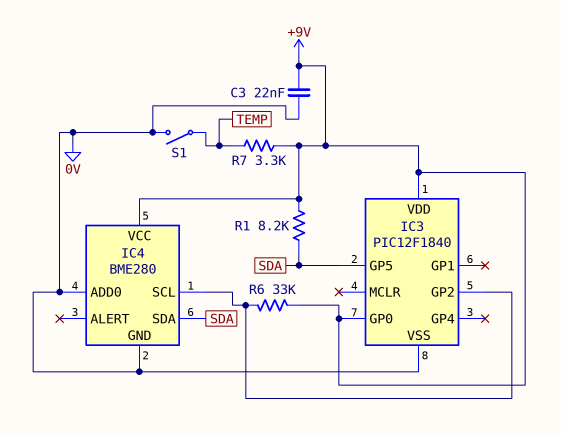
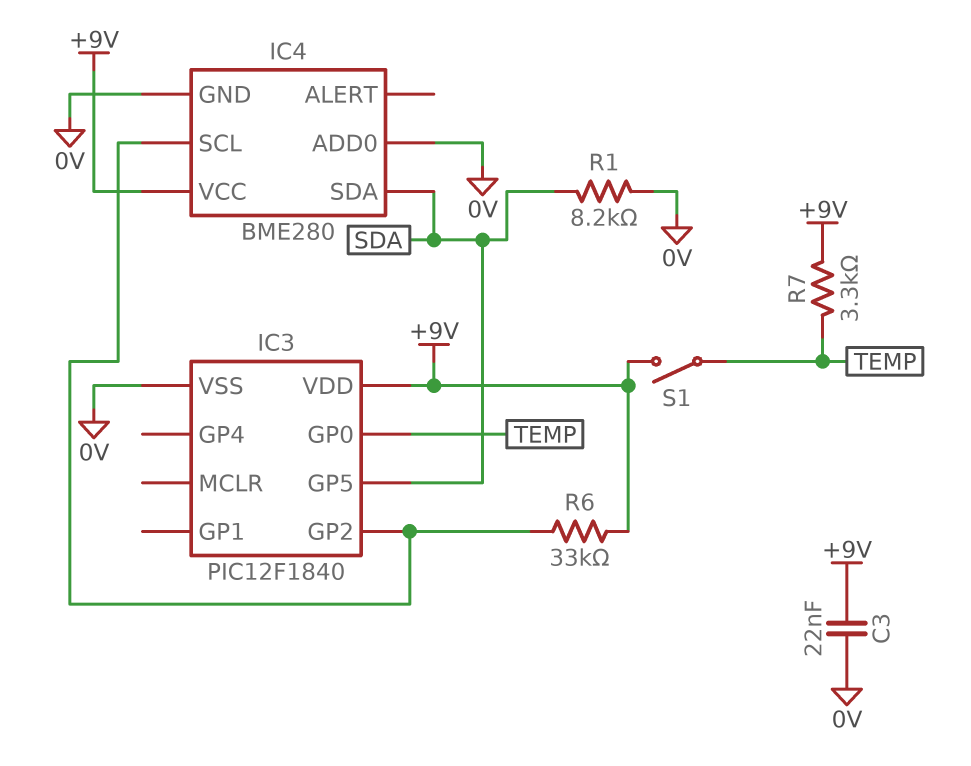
IC3 pin GP0: +9V -> TEMP
R1: 8.2k (+9V, SDA) -> 8.2k (0V, SDA)
S1: switch (0V, TEMP) -> switch (+9V, TEMP)

